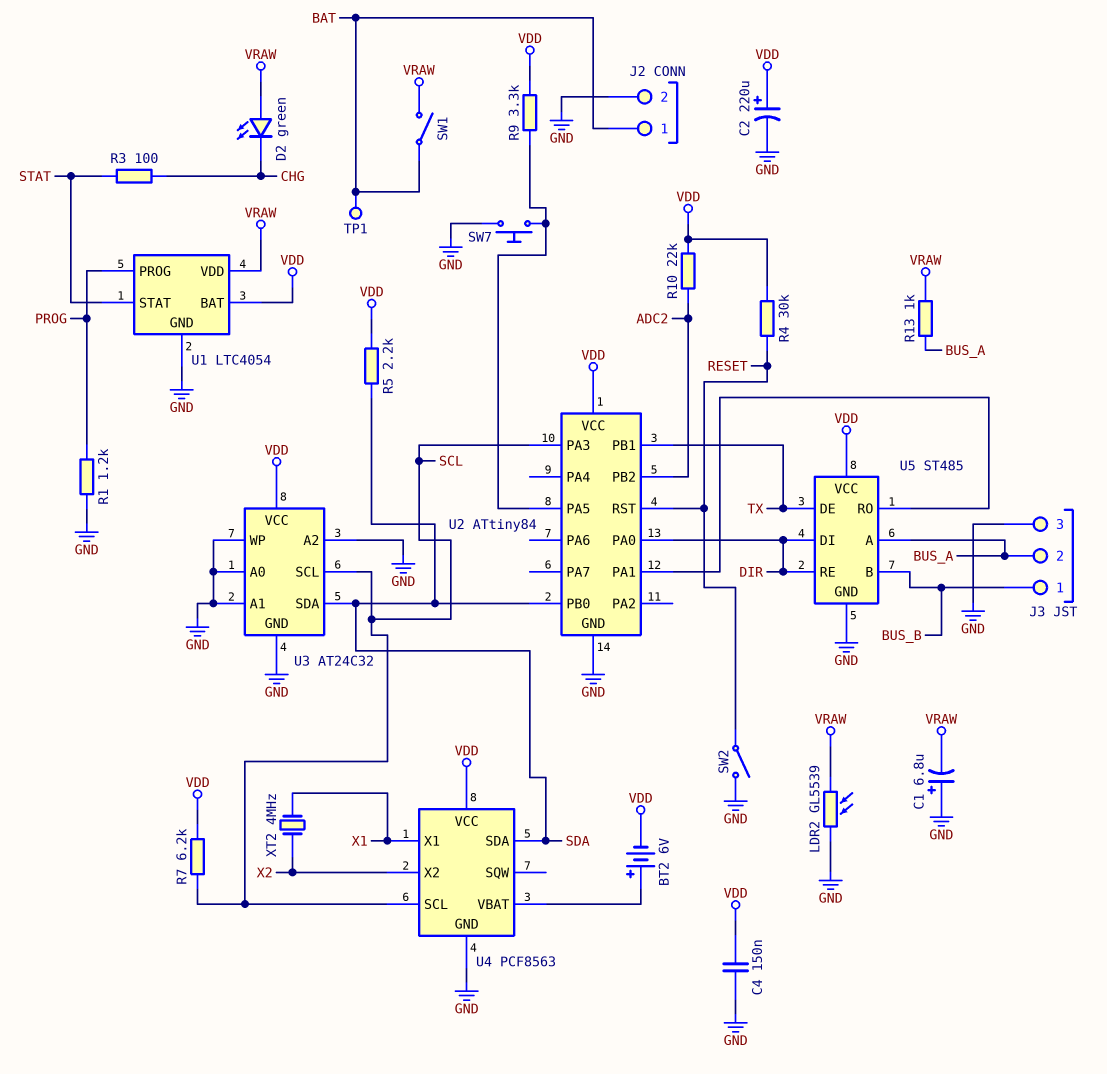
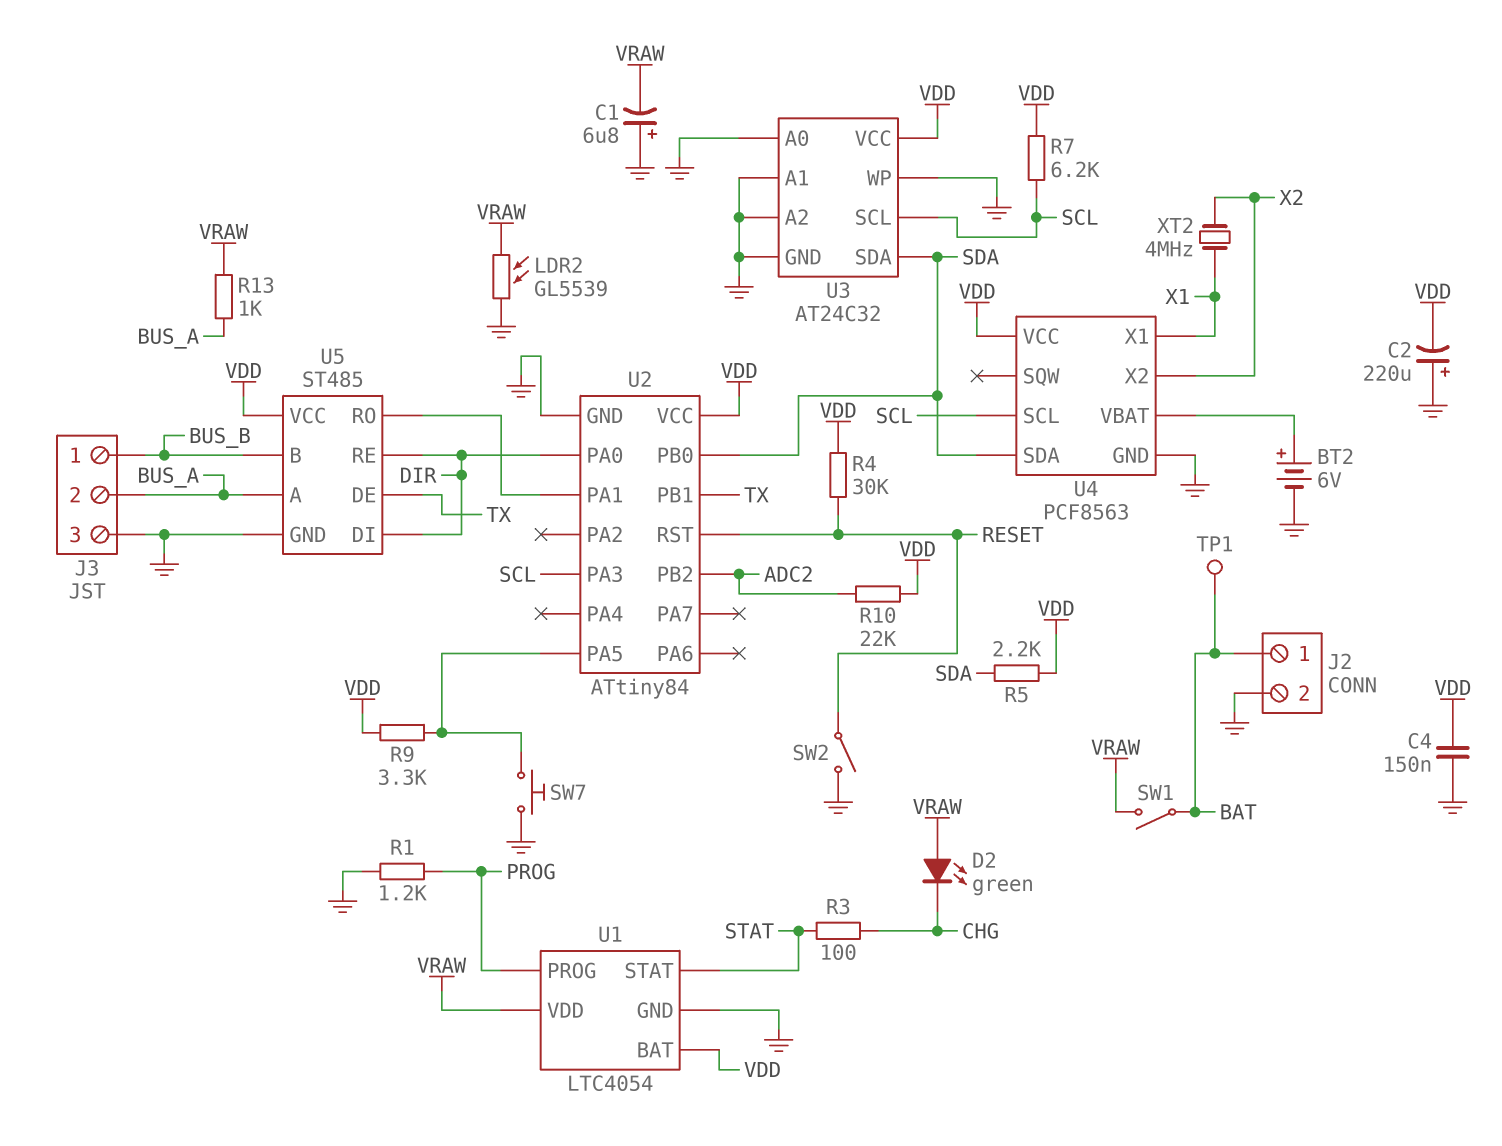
BT2: 6V (plus U4/VBAT, minus VDD) -> 6V (plus U4/VBAT, minus GND)
C2: 220uF (plus VDD, minus GND) -> 220uF (plus GND, minus VDD)

